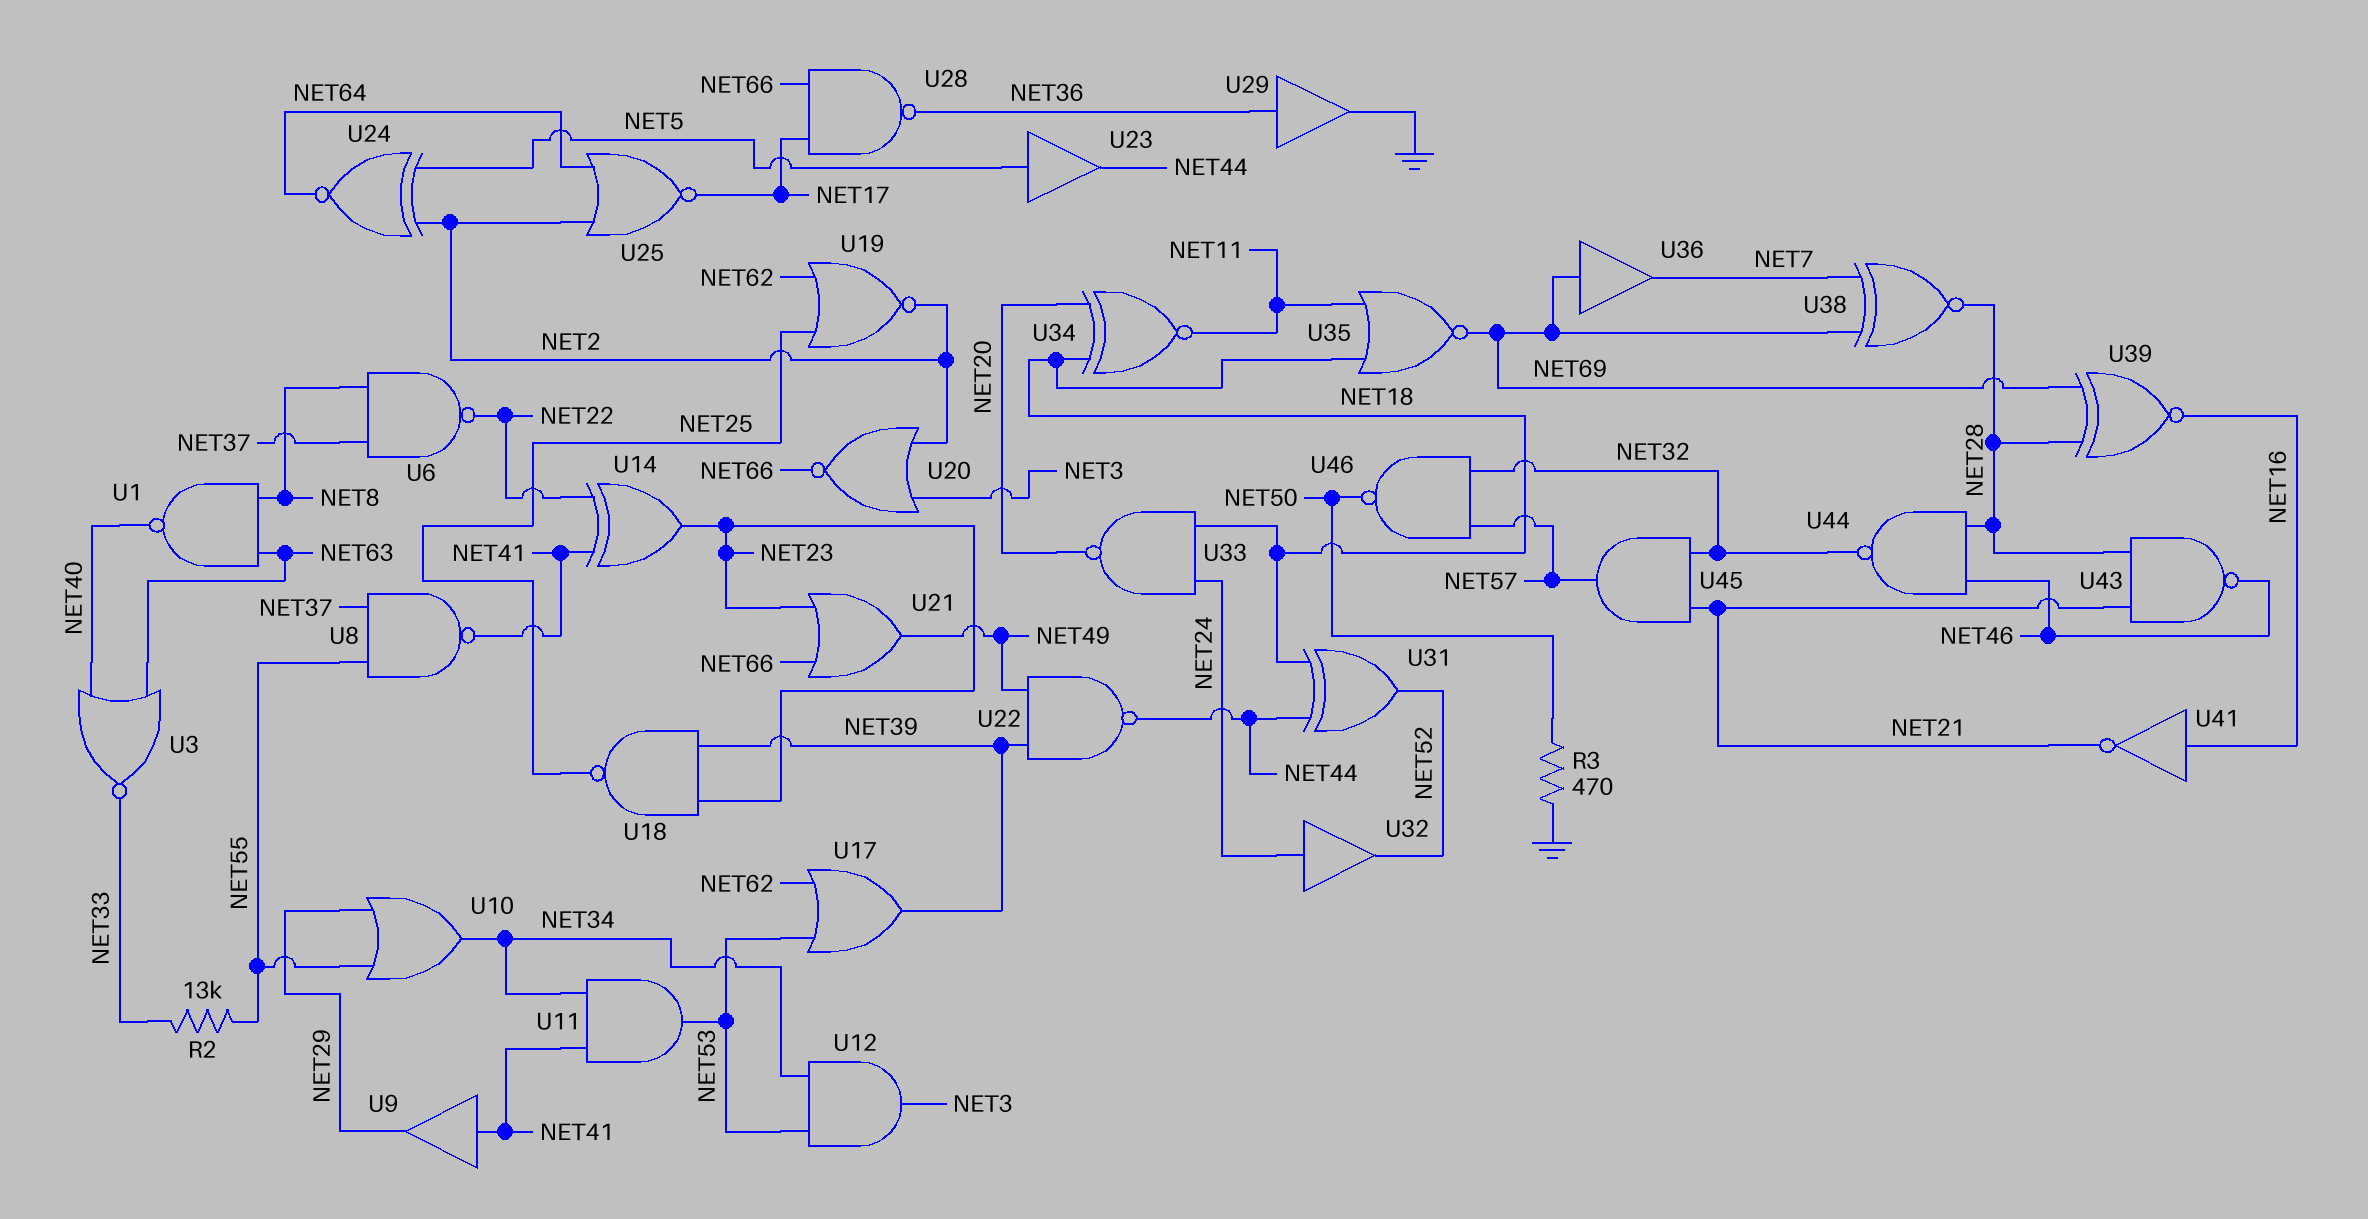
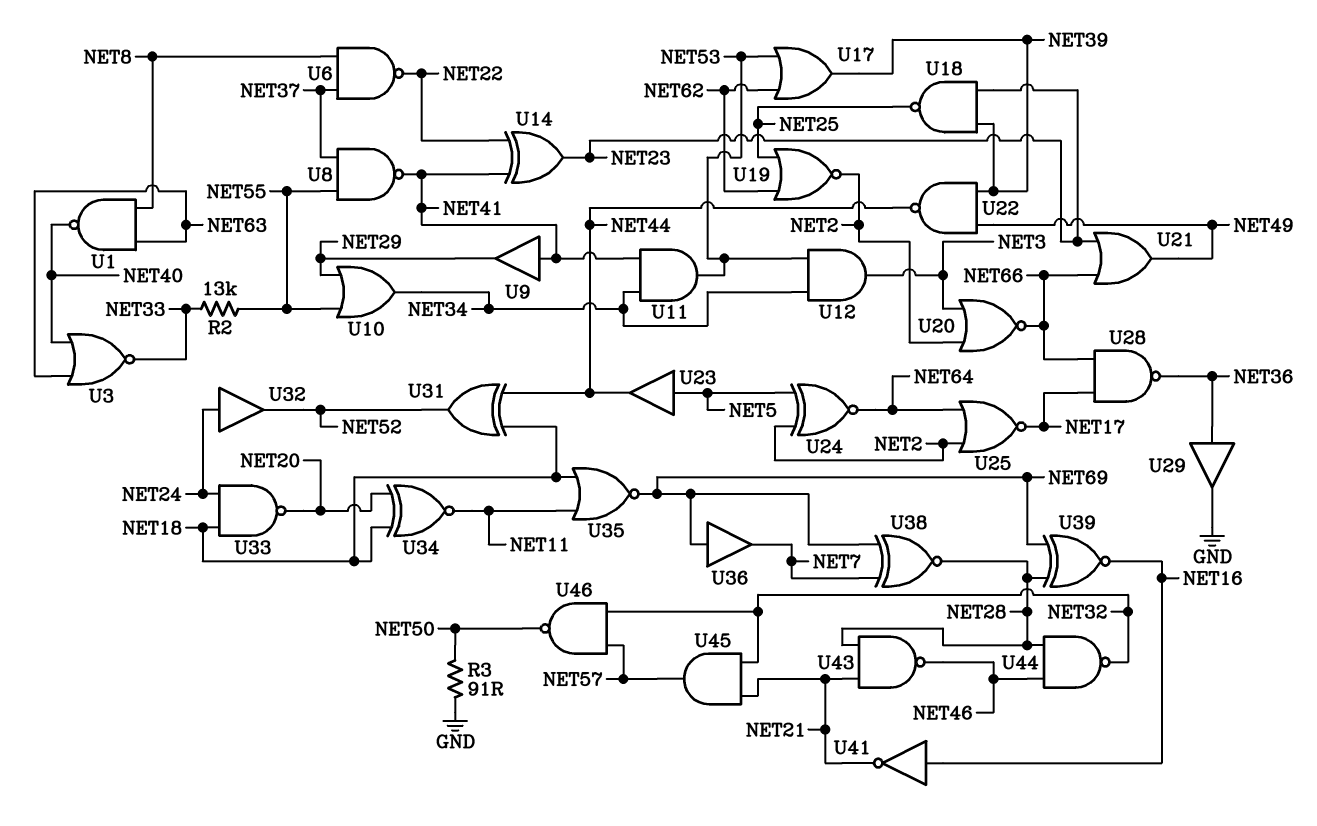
R3: 470 (GND, NET50) -> 91 (GND, NET50)

